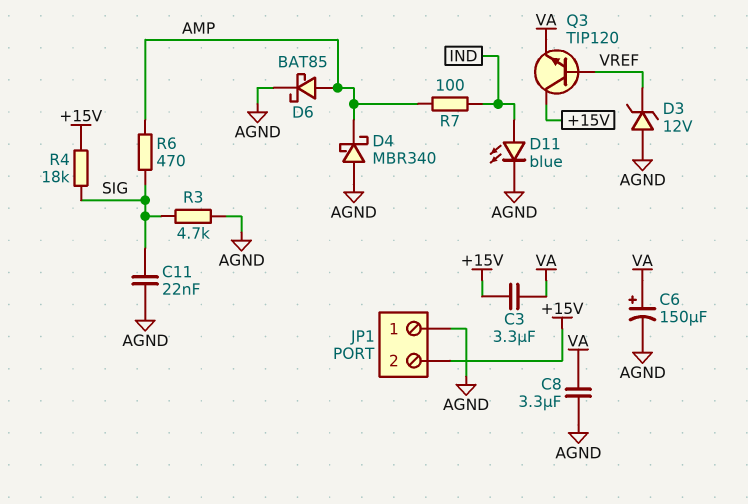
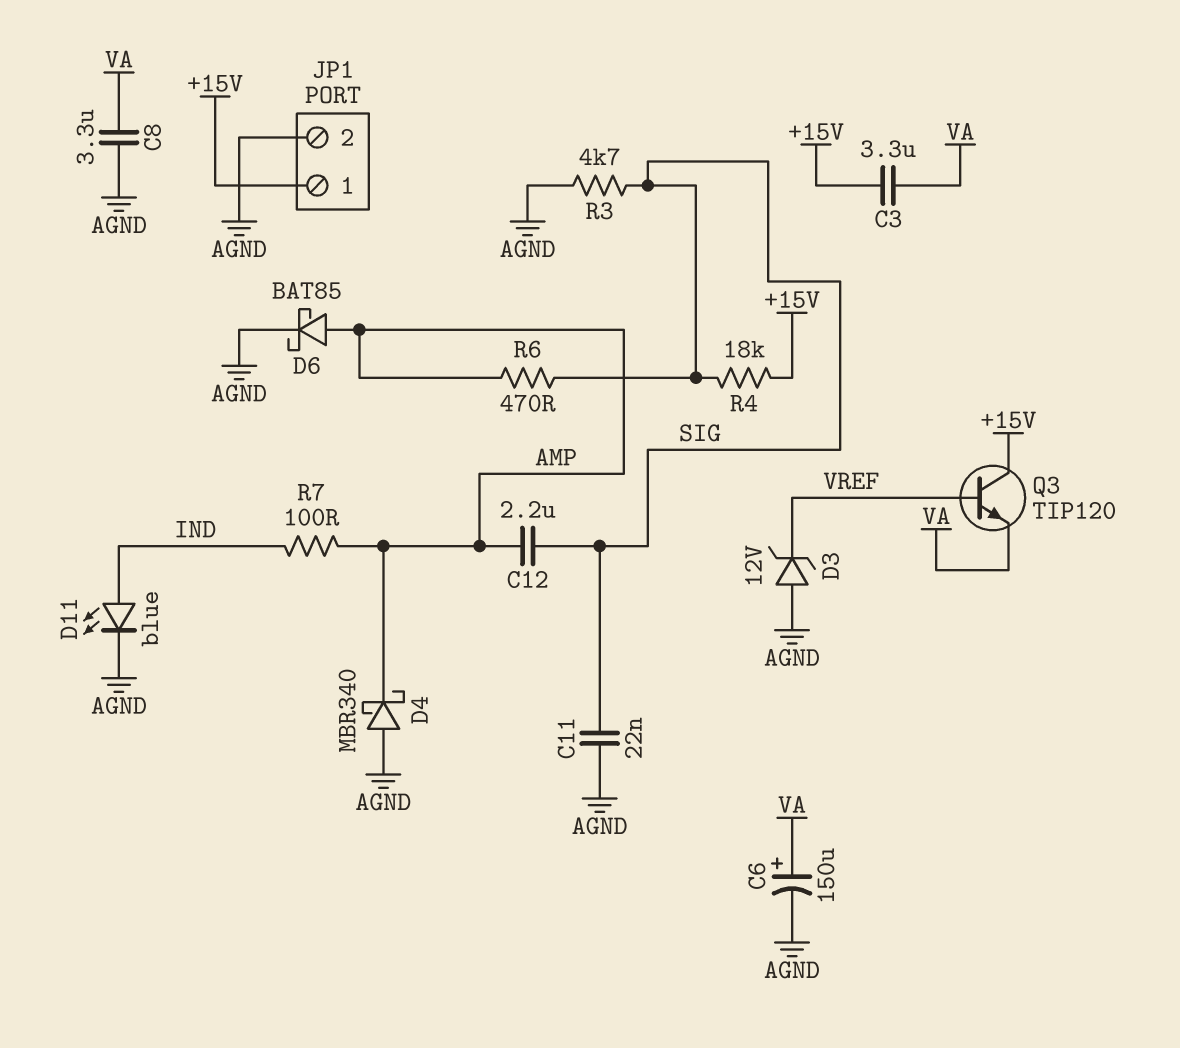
C12: none -> 2.2uF (AMP, SIG)
JP1 pin 1: AGND -> +15V
JP1 pin 2: +15V -> AGND

